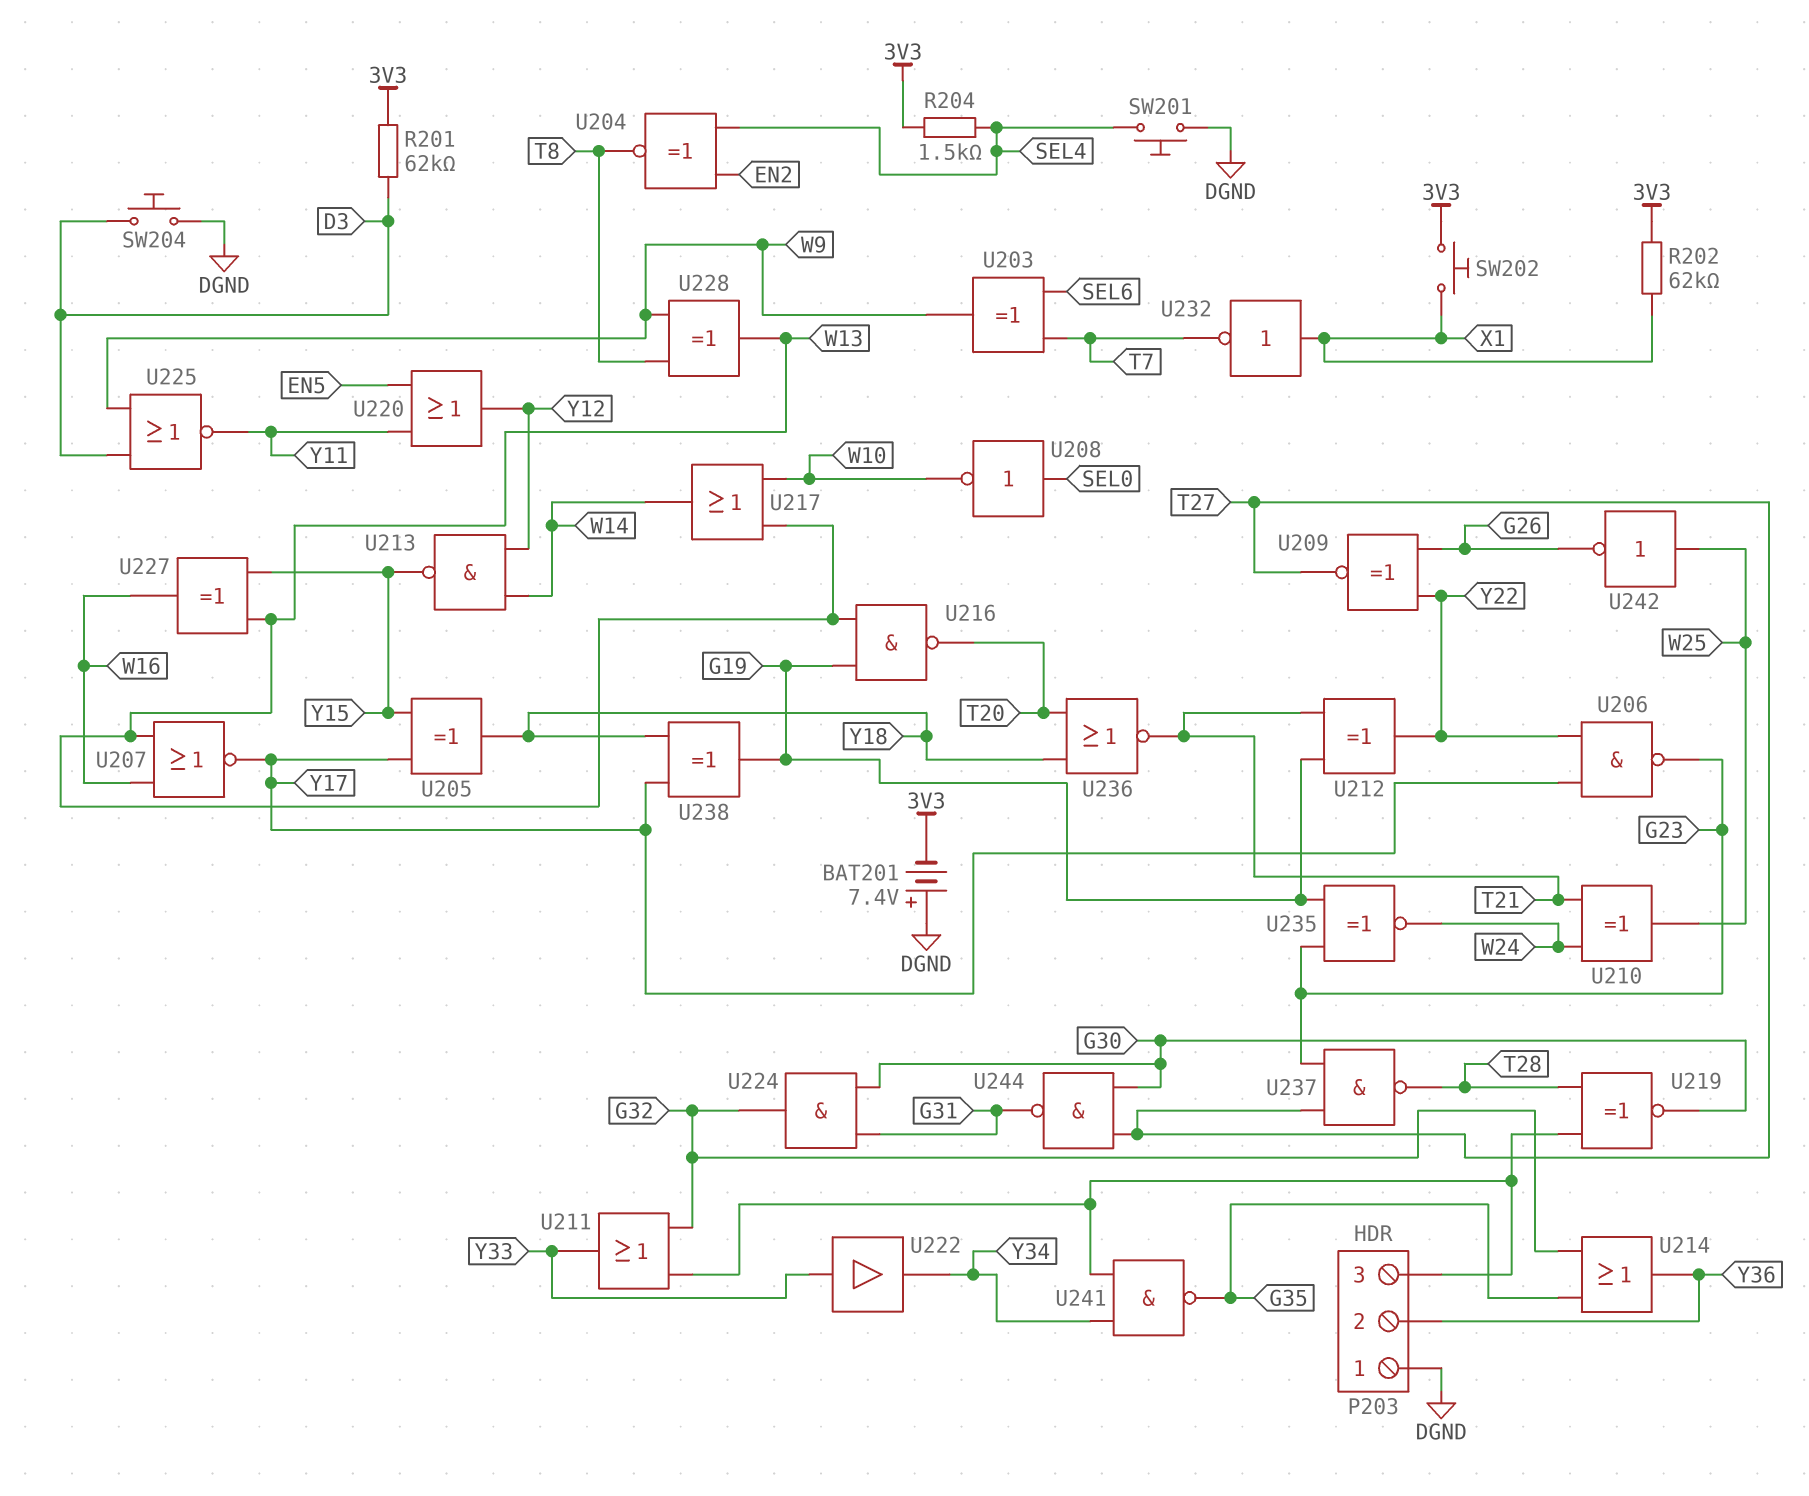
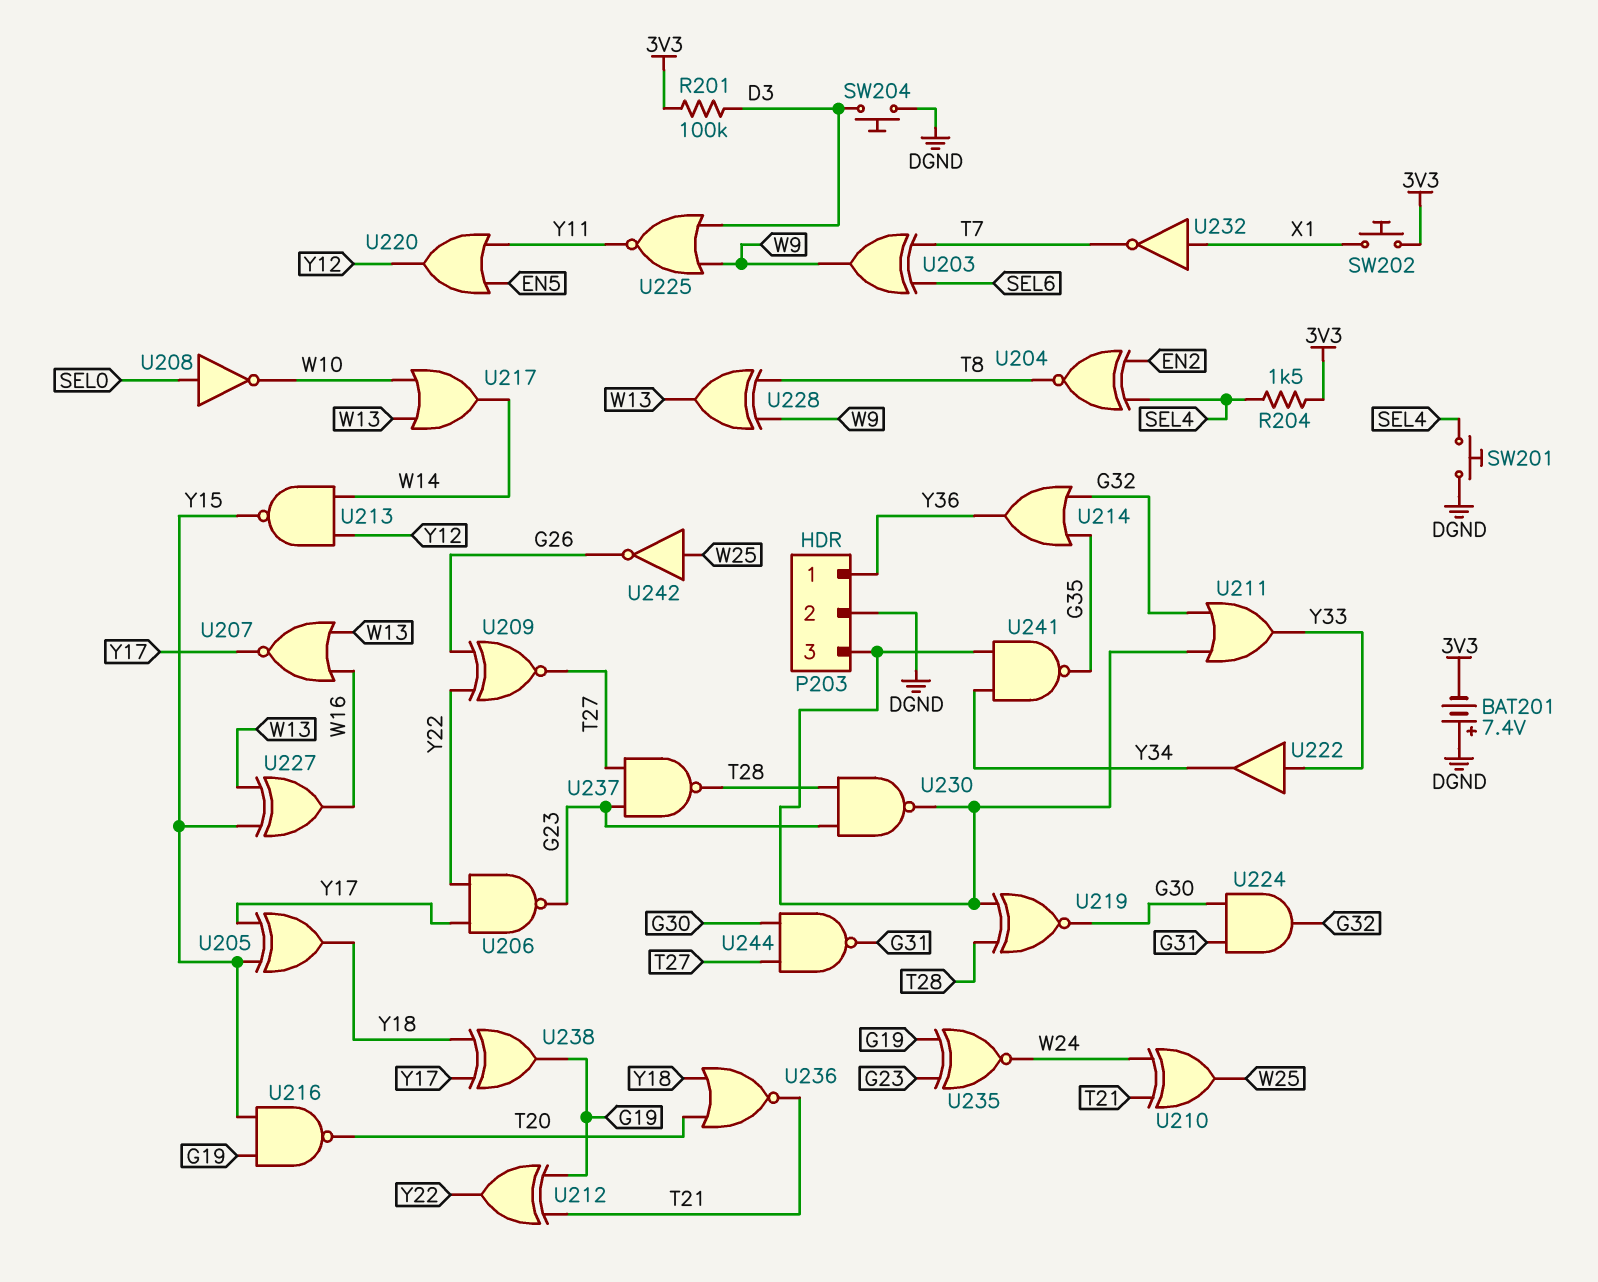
P203 pin 1: DGND -> Y36
P203 pin 2: Y36 -> DGND
R201: 62k (3V3, D3) -> 100k (3V3, D3)
R202: 62k (3V3, X1) -> none
U216: NAND (in G19, in W13, out T20) -> NAND (in G19, in Y15, out T20)
U230: none -> NAND (in G23, in T28, out P203/3)

